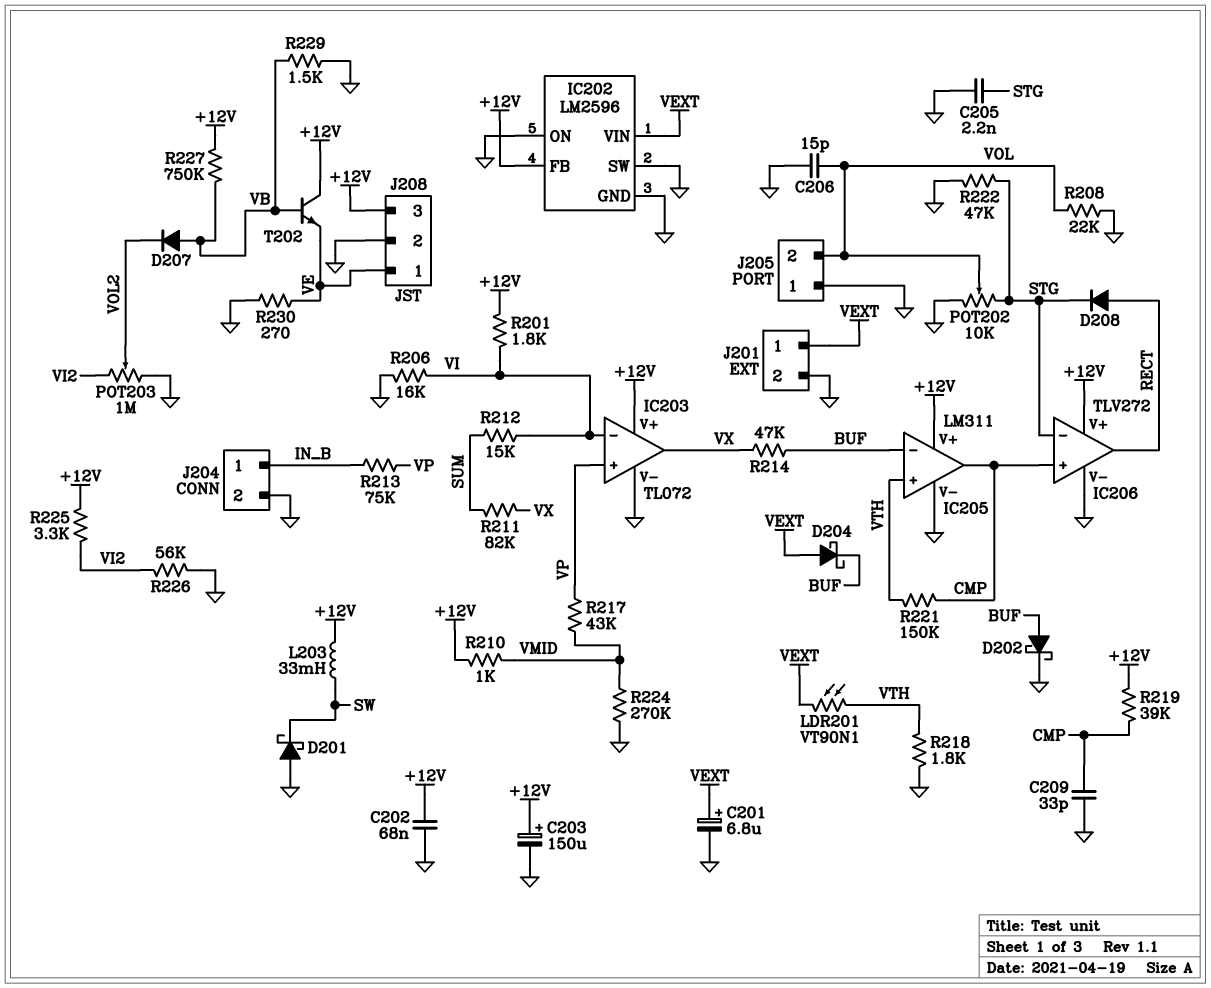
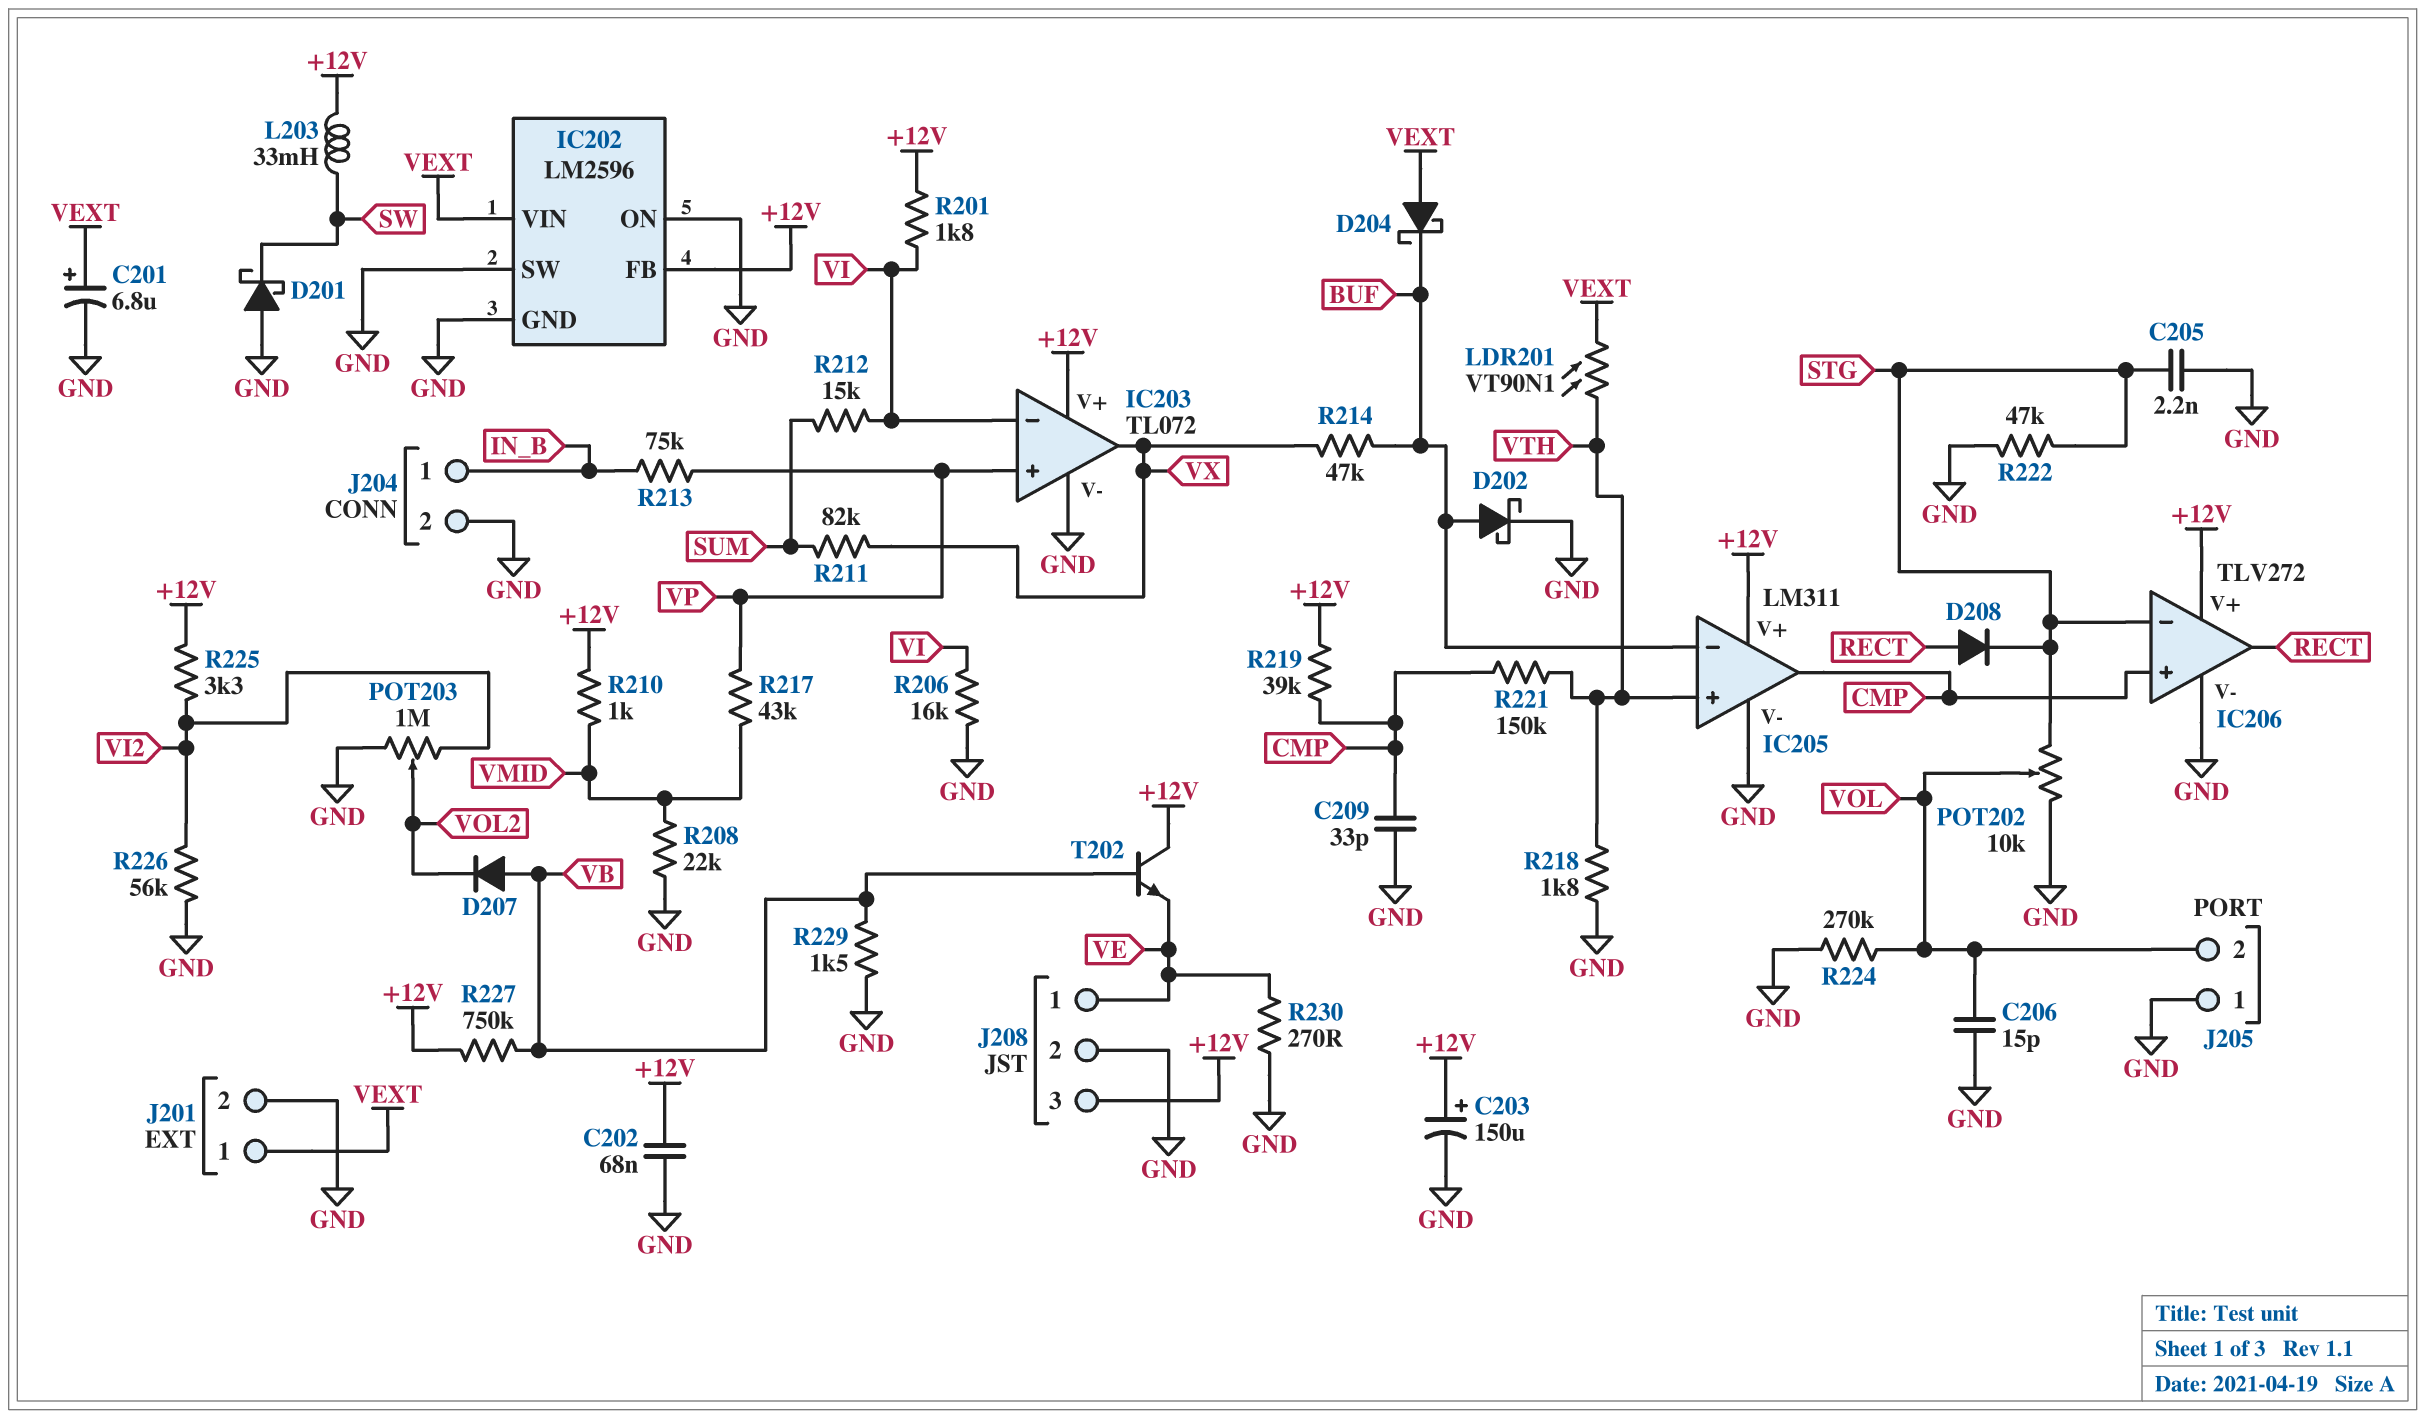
R208: 22k (GND, VOL) -> 22k (GND, VMID)
R224: 270k (GND, VMID) -> 270k (GND, VOL)

